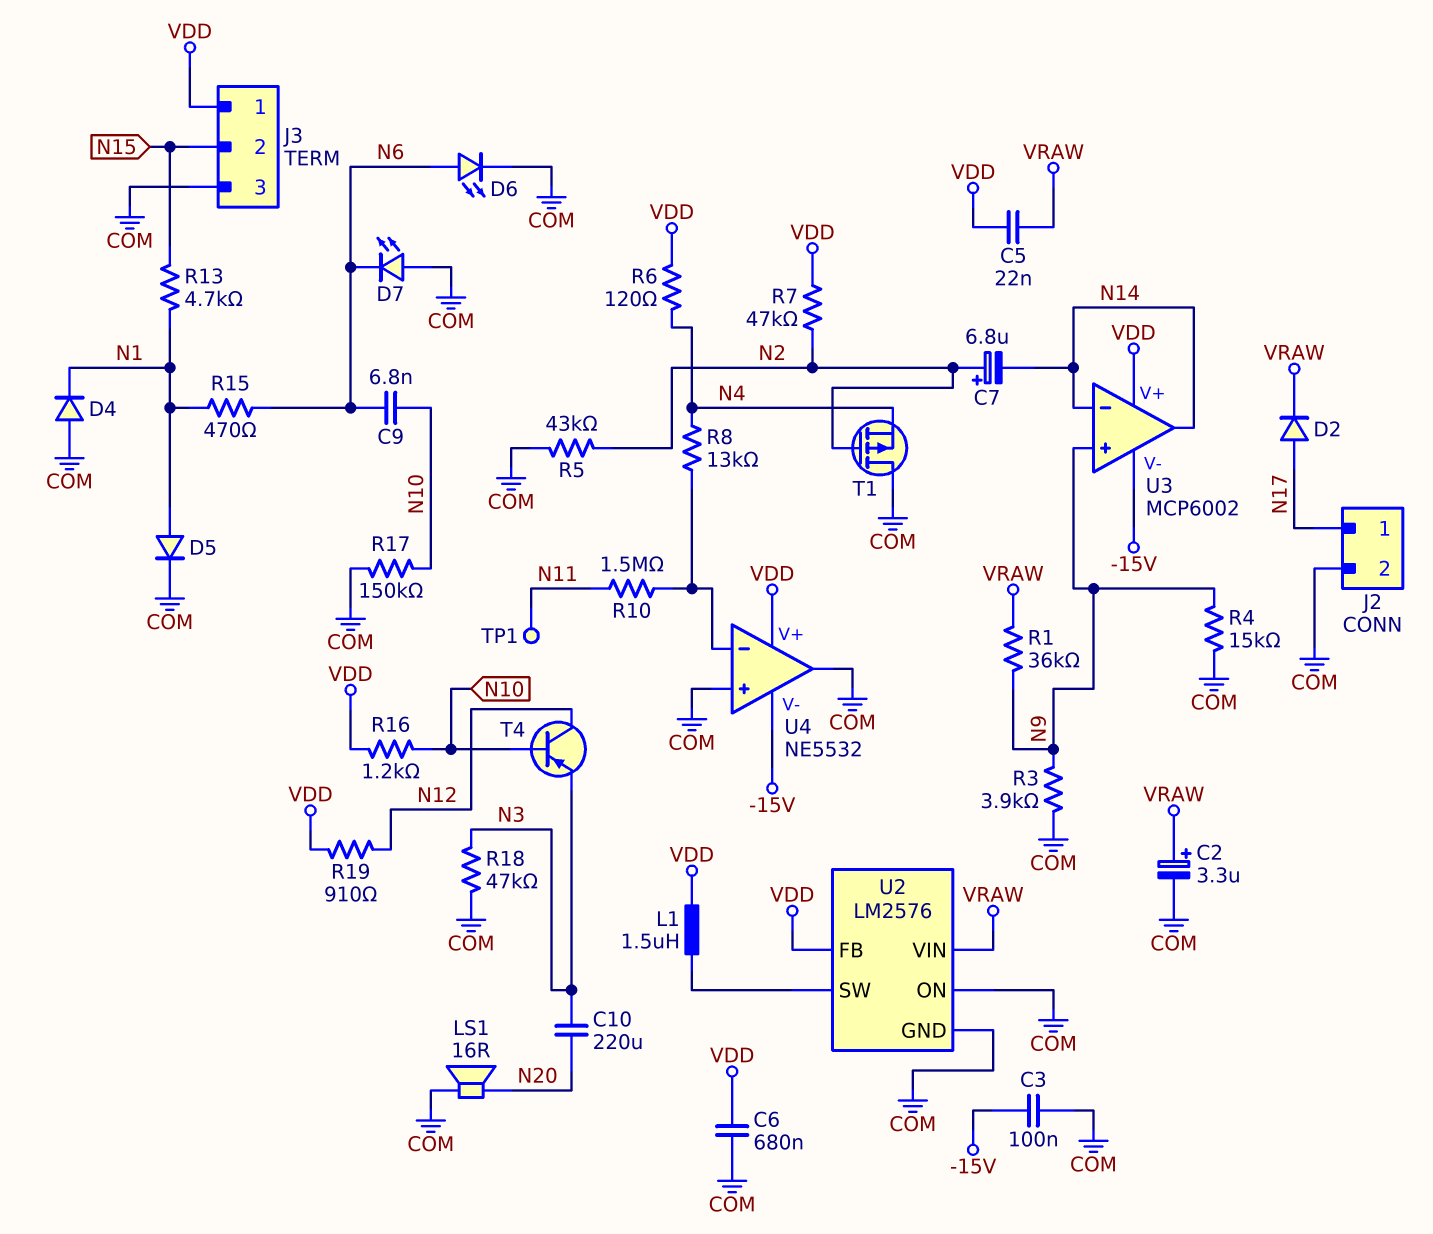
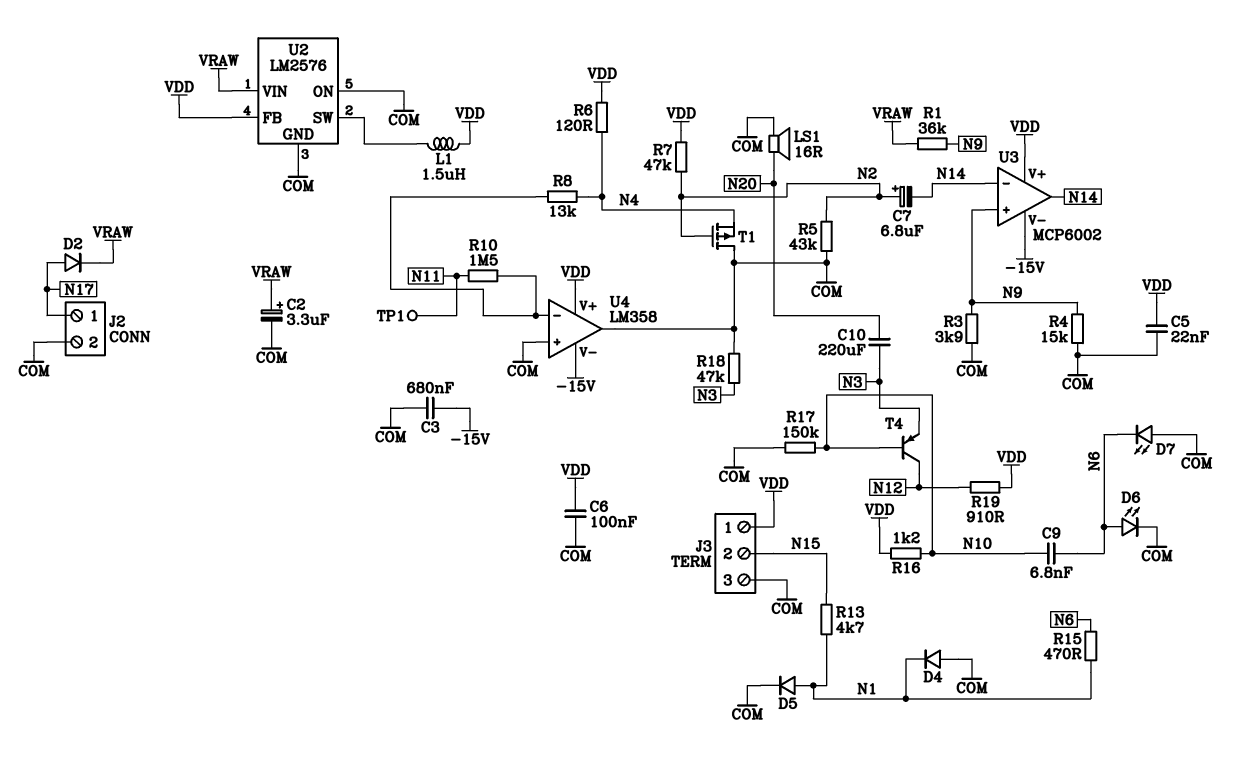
C3: 100nF (-15V, COM) -> 680nF (-15V, COM)
C5: 22nF (VDD, VRAW) -> 22nF (COM, VDD)
C6: 680nF (COM, VDD) -> 100nF (COM, VDD)
U4: NE5532 -> LM358

